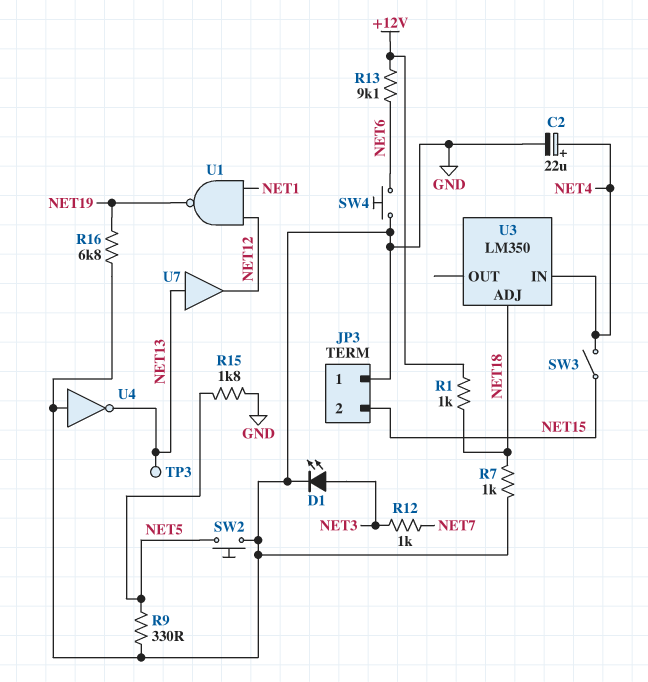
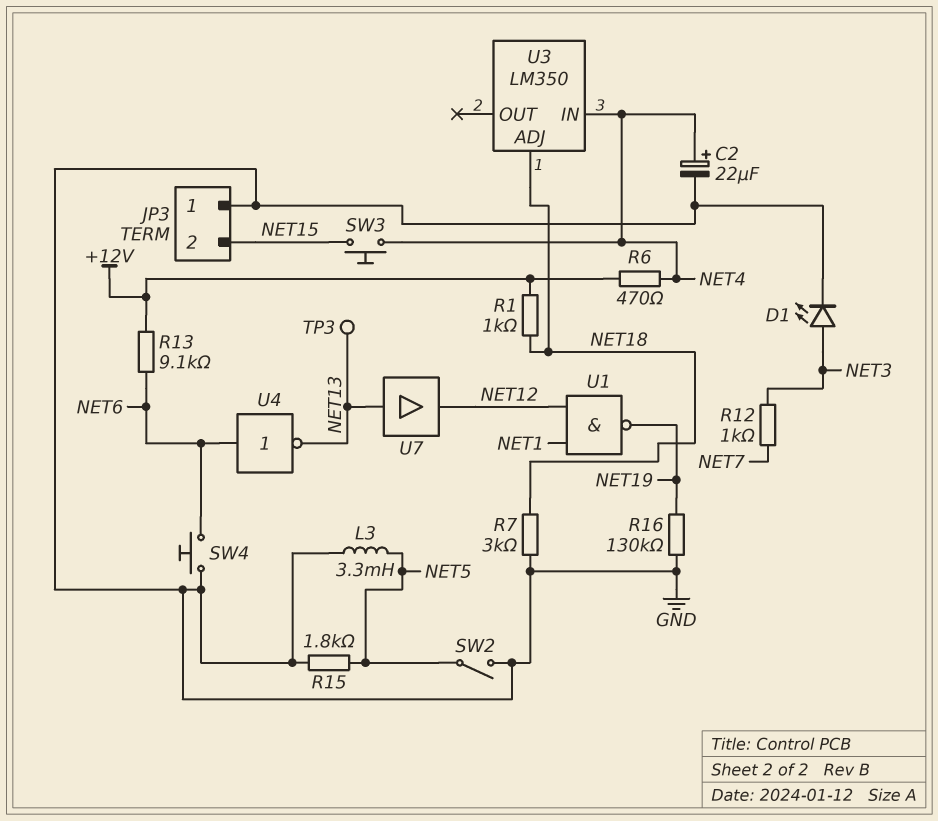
L3: none -> 3.3mH (GND, NET5)
R6: none -> 470 (+12V, NET4)
R7: 1k (GND, NET18) -> 3k (GND, NET18)
R9: 330 (GND, NET5) -> none
R16: 6.8k (GND, NET19) -> 130k (GND, NET19)
SW2: button (GND, NET5) -> switch (GND, NET5)
SW3: switch (NET4, NET15) -> button (NET4, NET15)
U4: NOT (in GND, out NET13) -> NOT (in NET6, out NET13)

